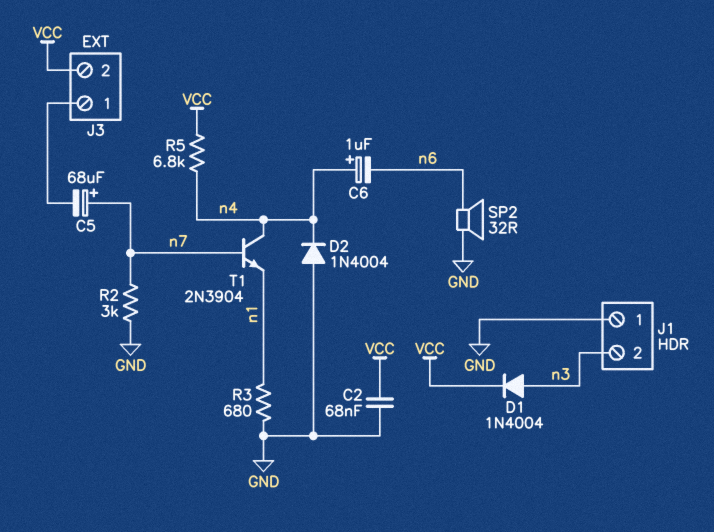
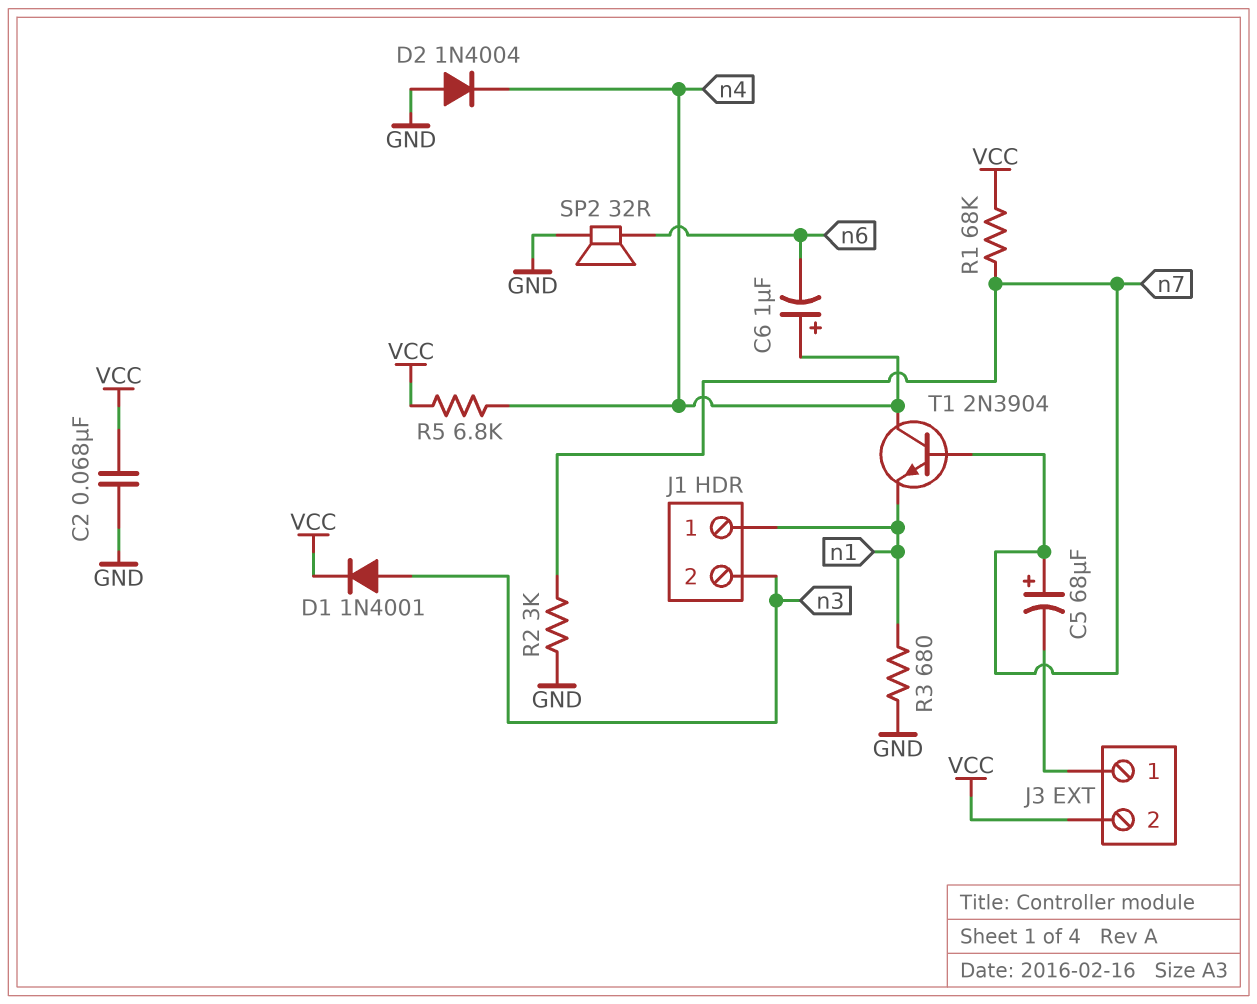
D1: diode 1N4004 (A n3, K VCC) -> diode 1N4001 (A n3, K VCC)
J1 pin 1: GND -> n1
R1: none -> 68k (VCC, n7)

